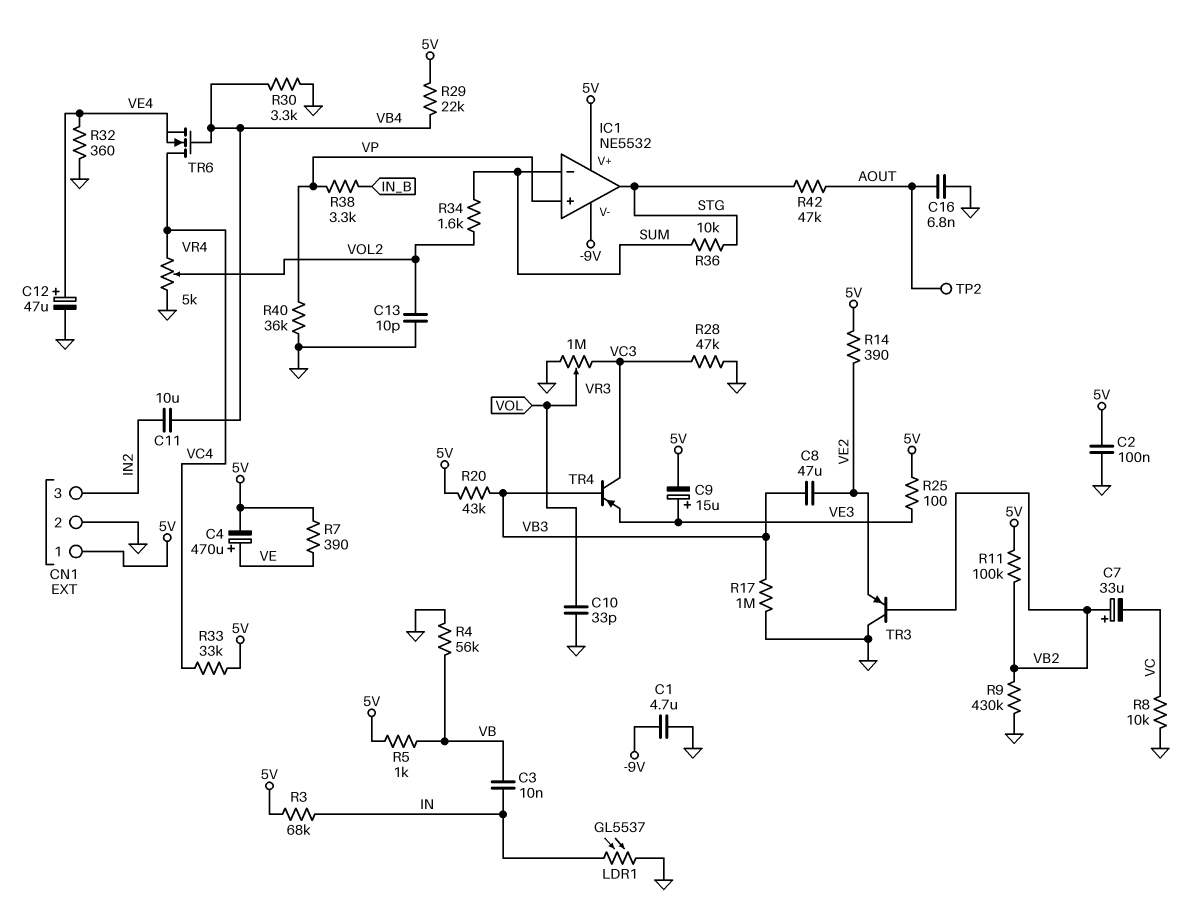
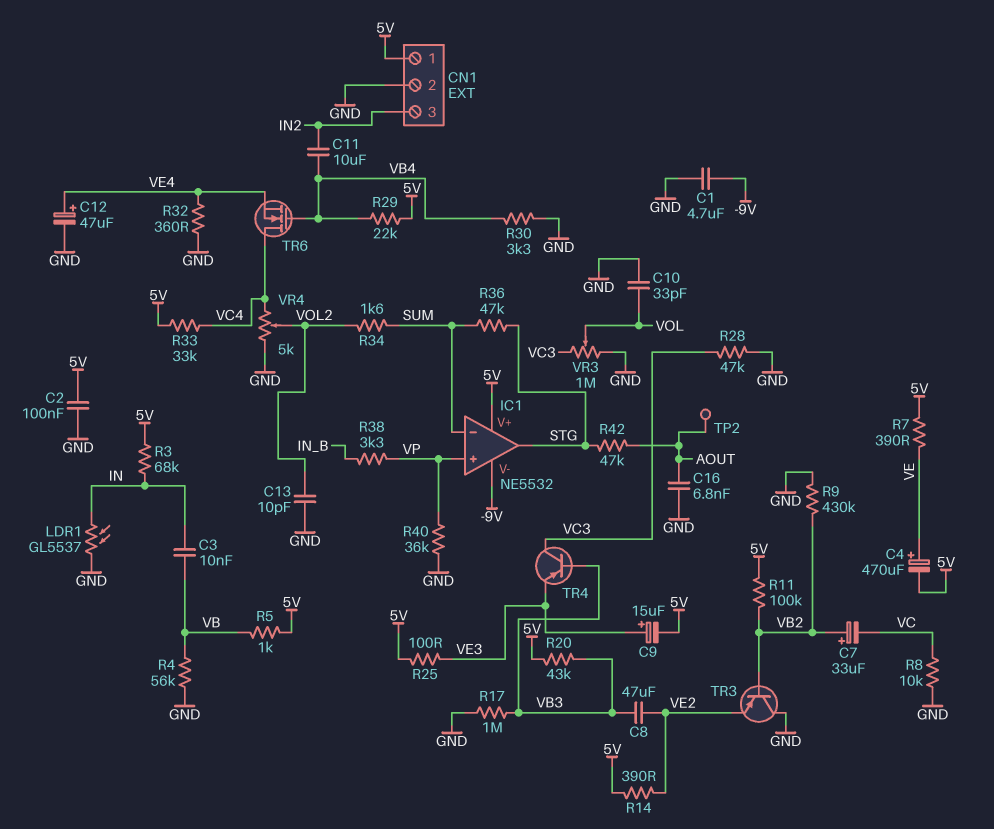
R36: 10k (STG, SUM) -> 47k (STG, SUM)

